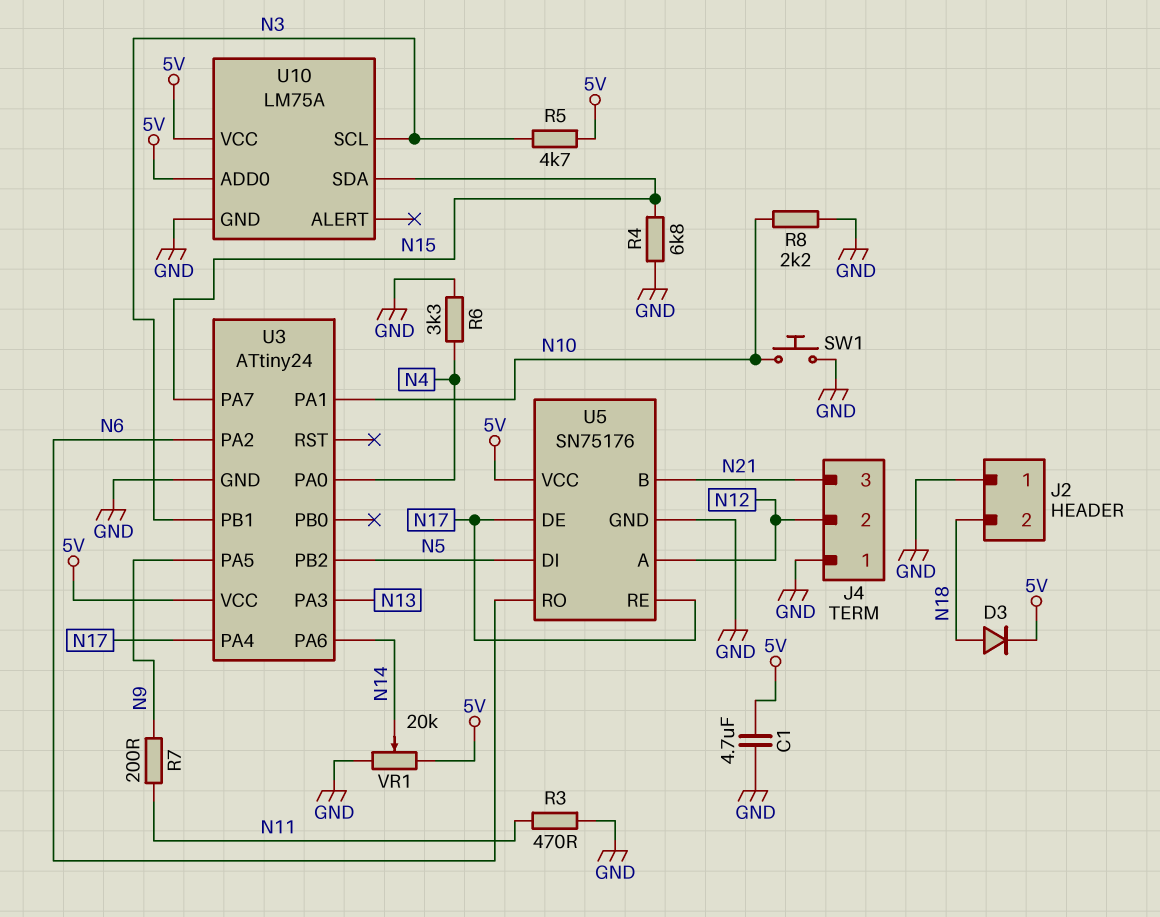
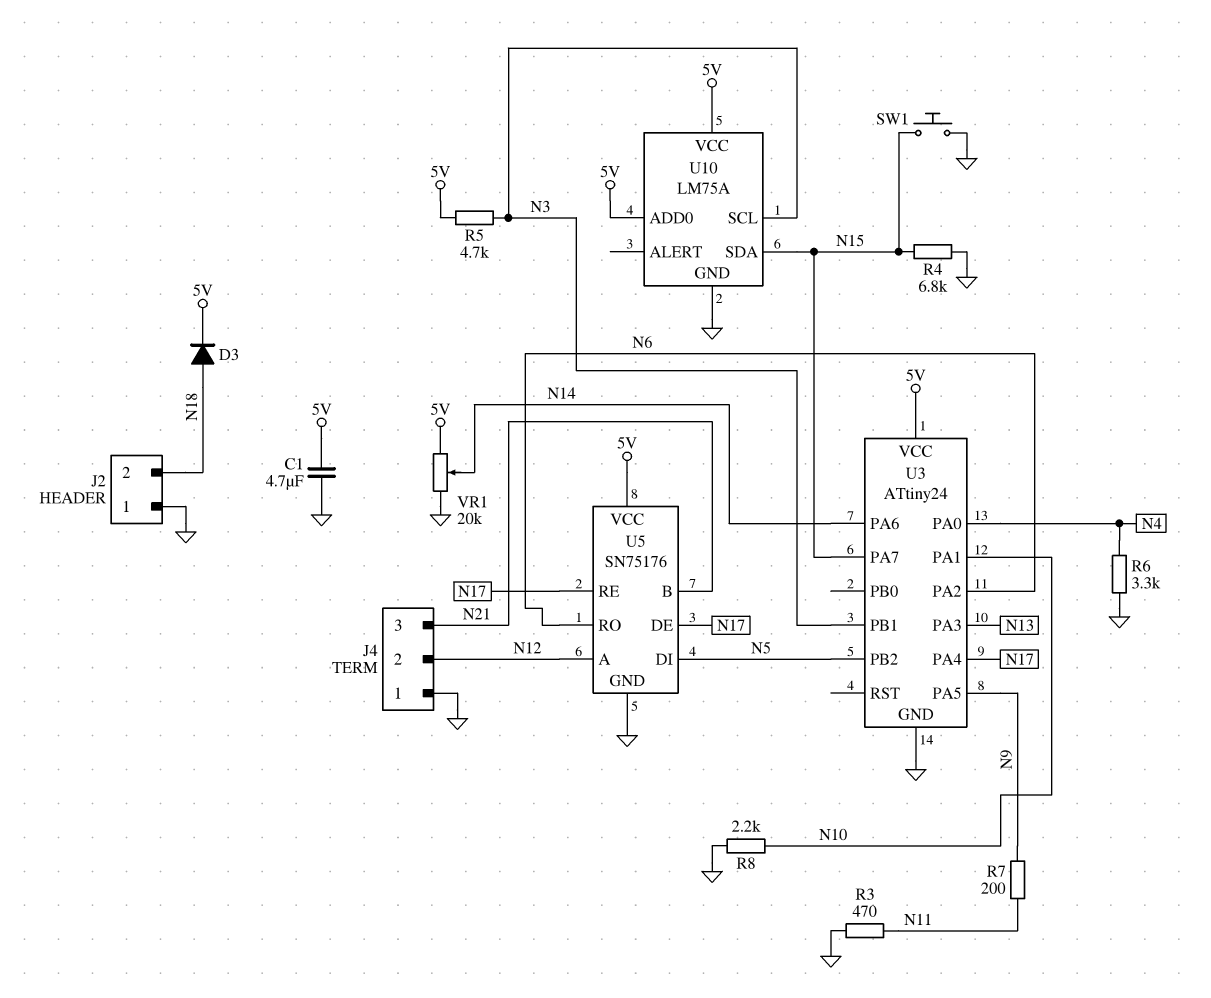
SW1: button (GND, N10) -> button (GND, N15)

